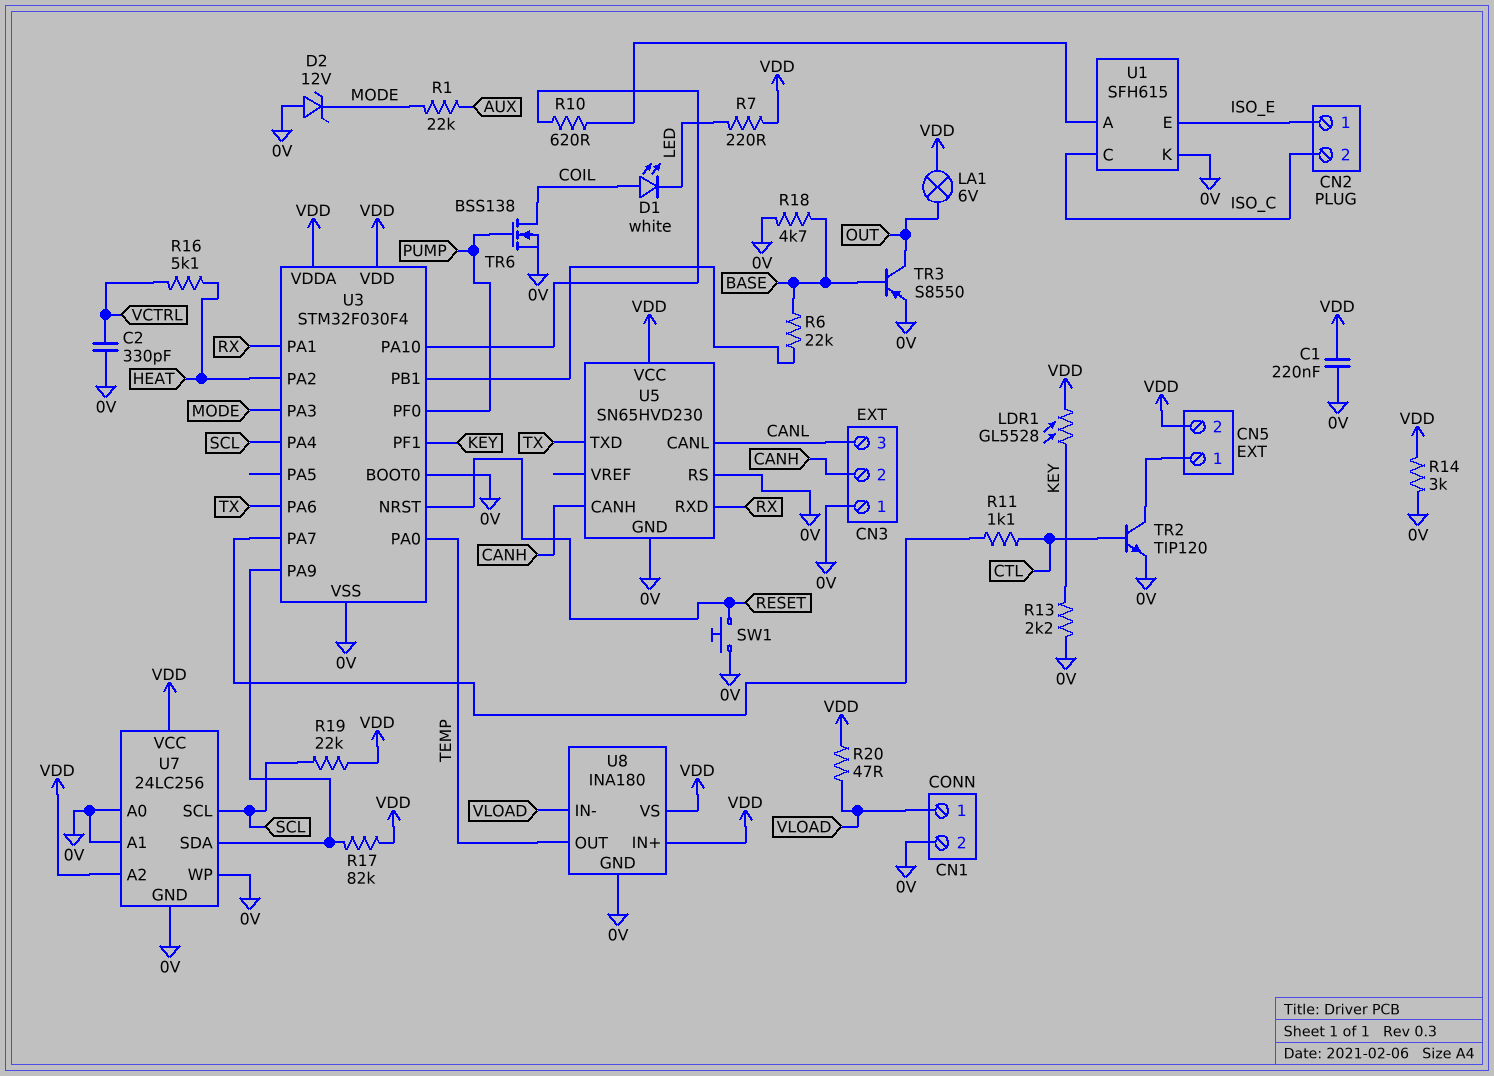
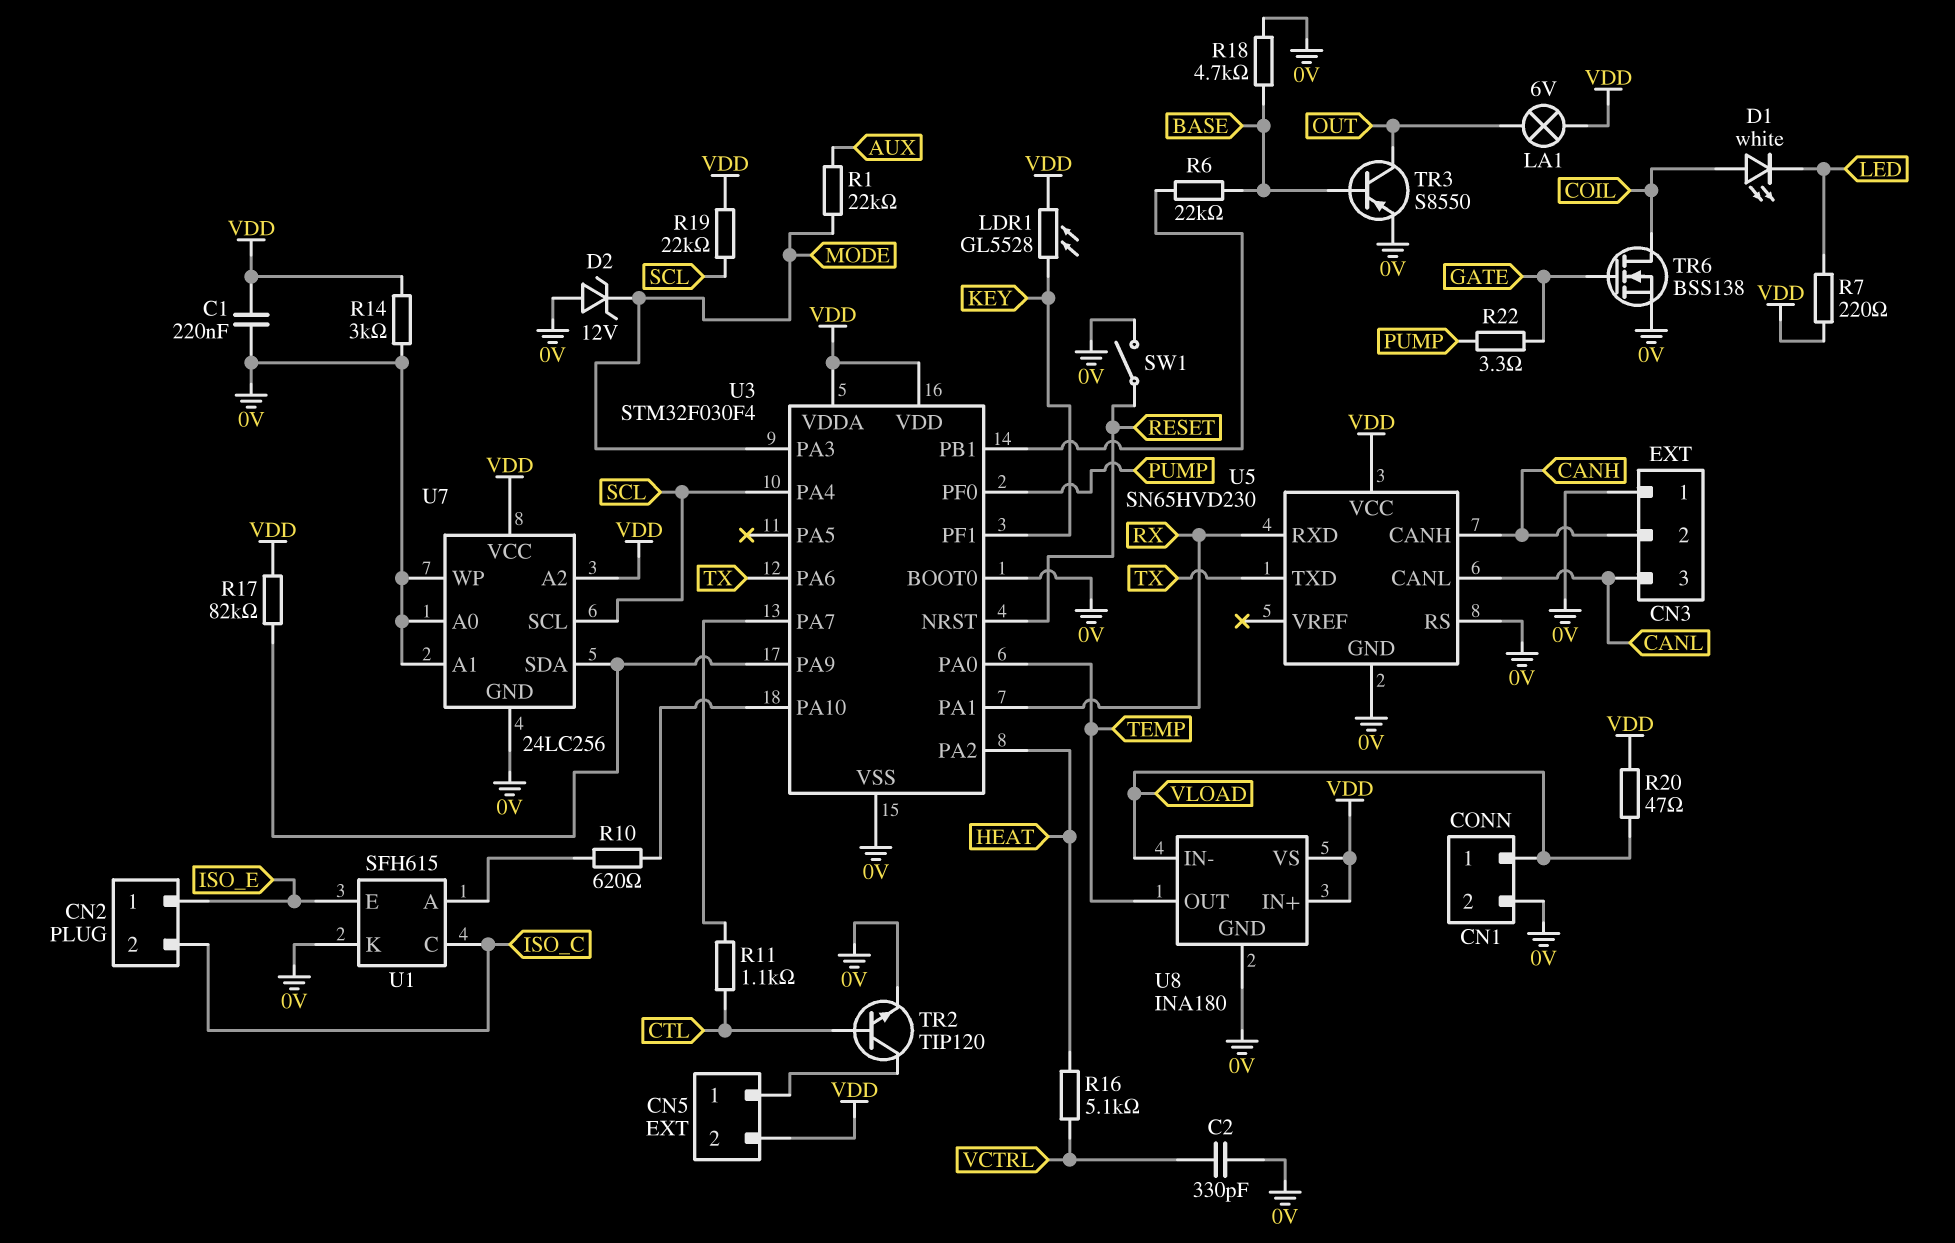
R13: 2.2k (0V, KEY) -> none
R22: none -> 3.3 (GATE, PUMP)
SW1: button (0V, RESET) -> switch (0V, RESET)
TR6: NMOS BSS138 (G PUMP, D COIL, S 0V) -> NMOS BSS138 (G GATE, D COIL, S 0V)

